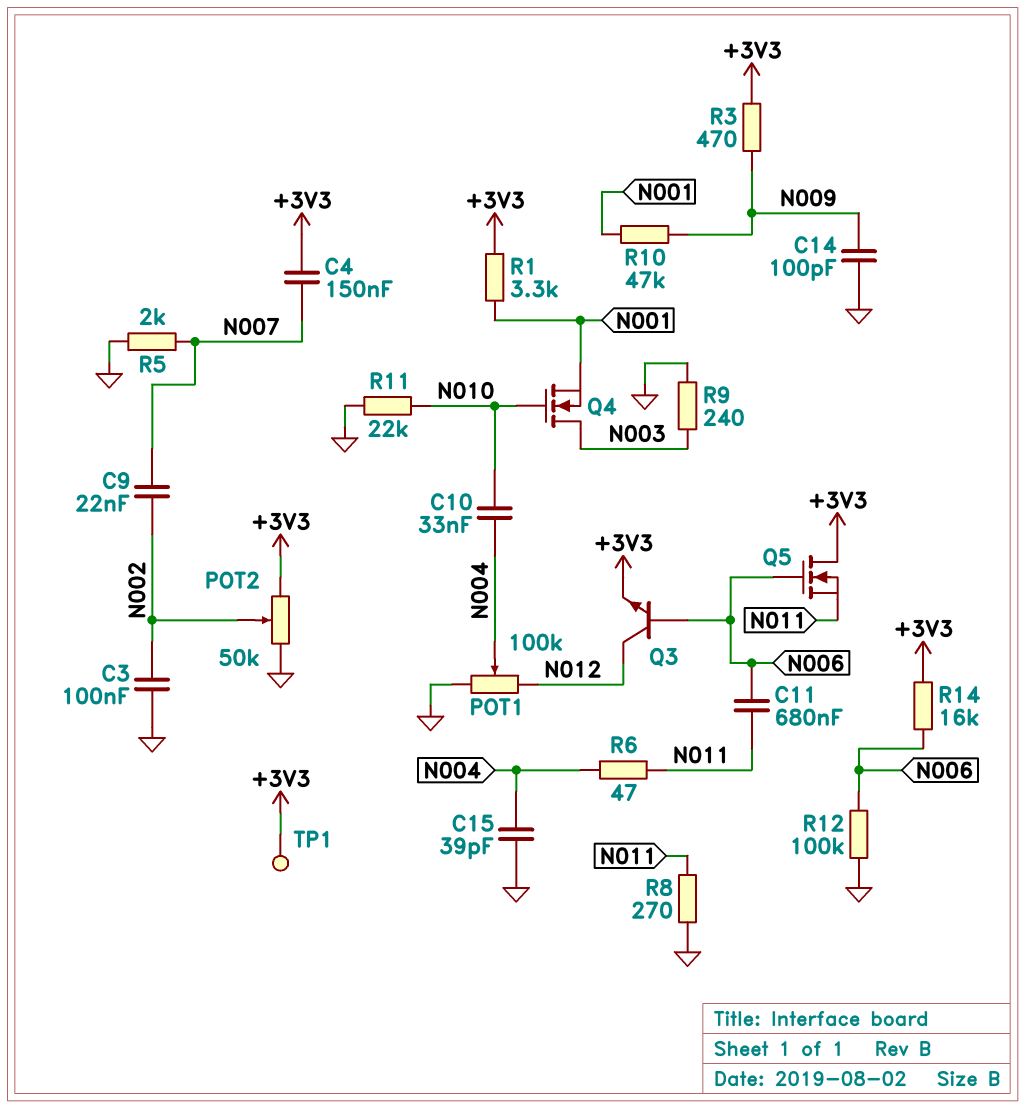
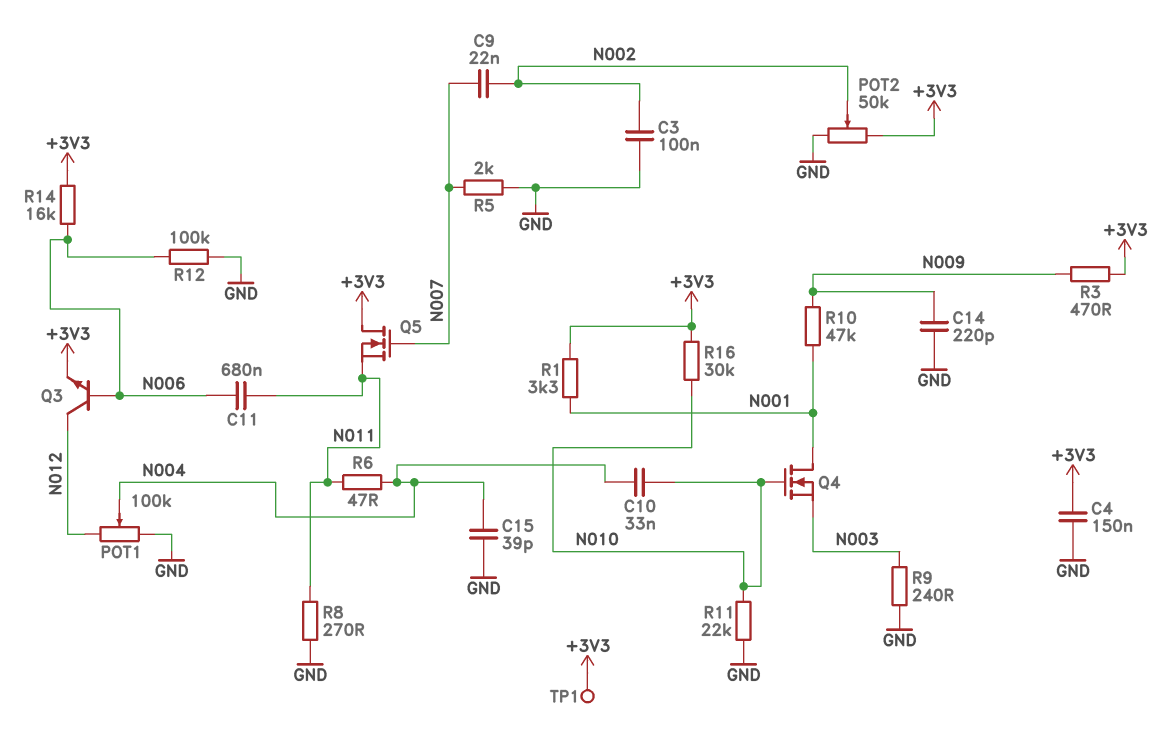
C4: 150nF (+3V3, N007) -> 150nF (+3V3, GND)
C14: 100pF (GND, N009) -> 220pF (GND, N009)
Q4: NMOS (G N010, D N003, S N001) -> NMOS (G N010, D N001, S N003)
Q5: NMOS (G N006, D +3V3, S N011) -> NMOS (G N007, D +3V3, S N011)
R16: none -> 30k (+3V3, N010)

